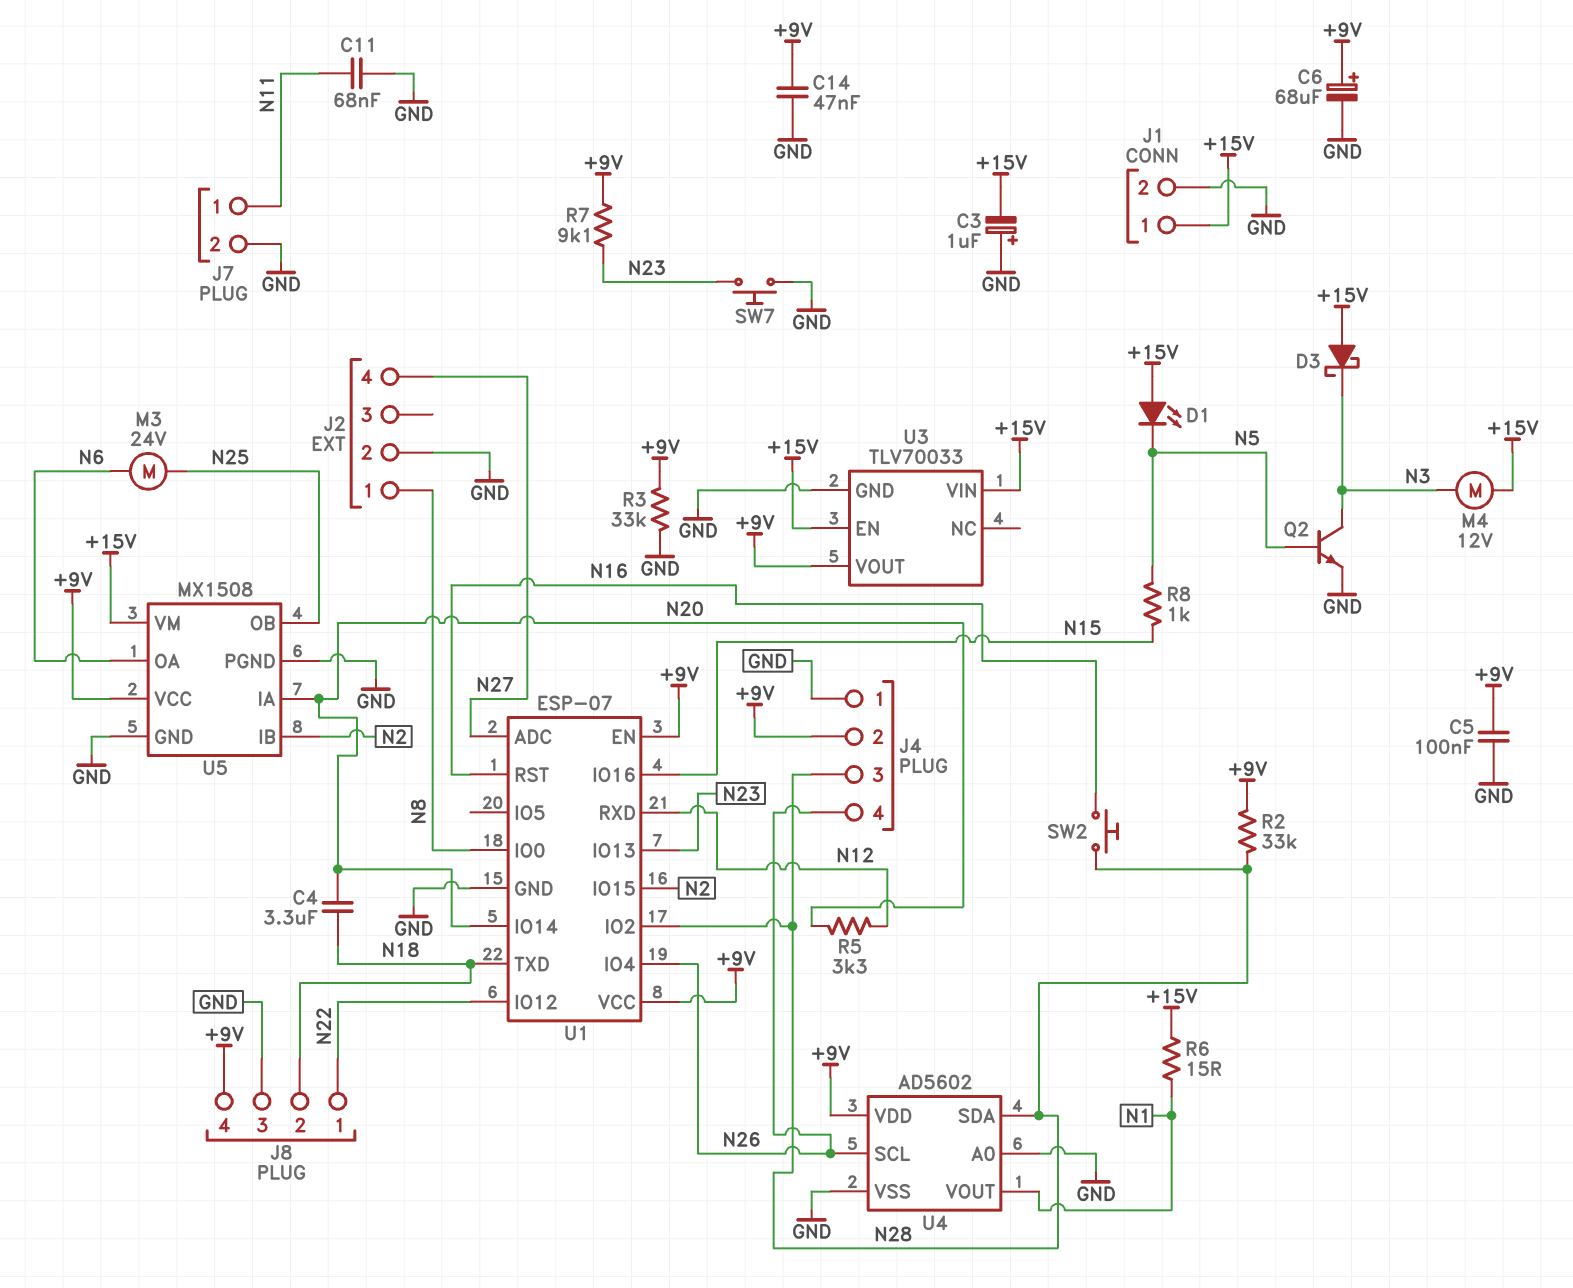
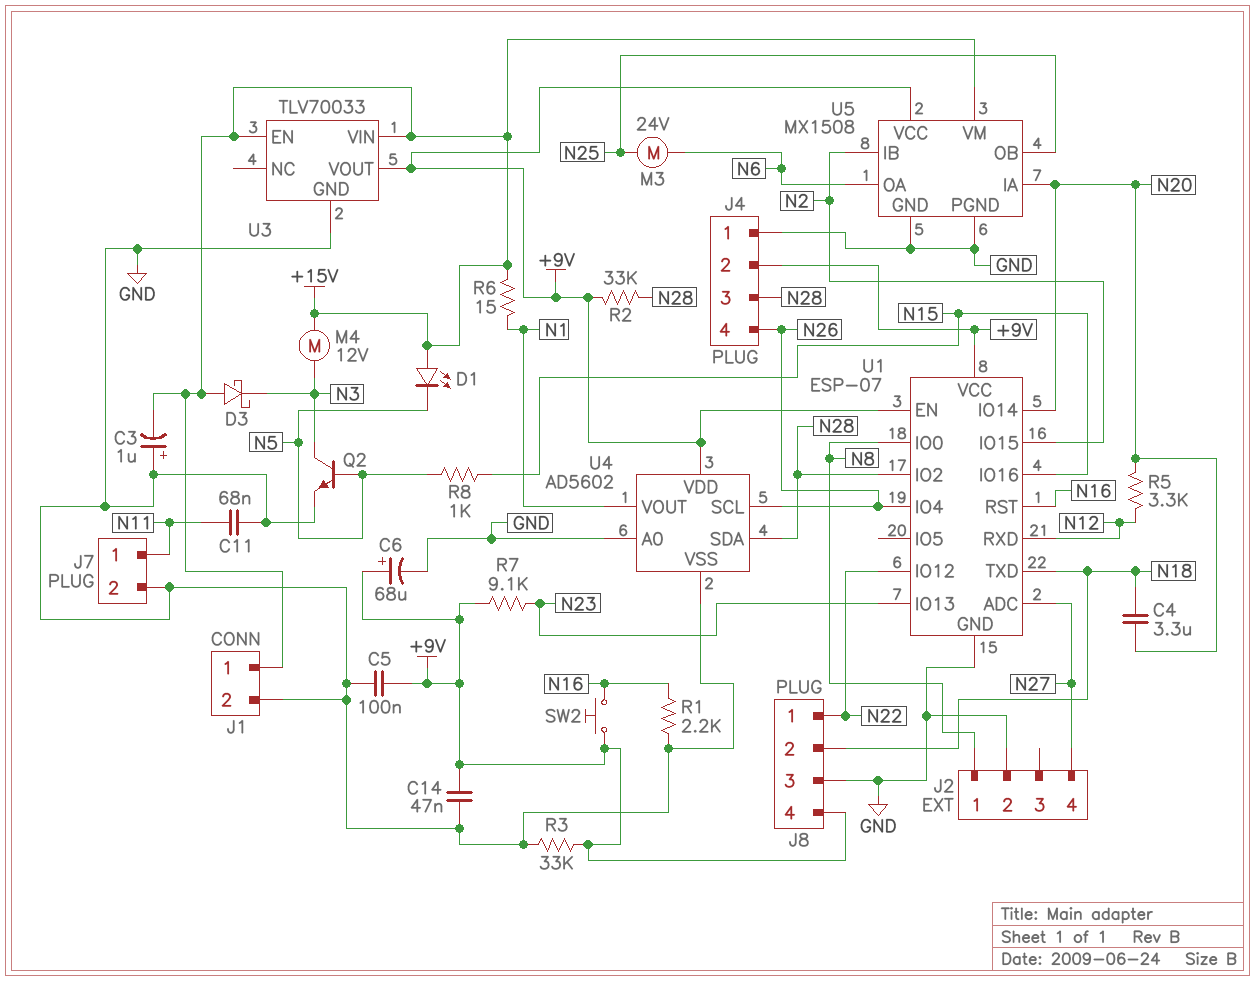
R1: none -> 2.2k (GND, N16)
SW2: button (N16, N28) -> button (+9V, N16)
SW7: button (GND, N23) -> none

